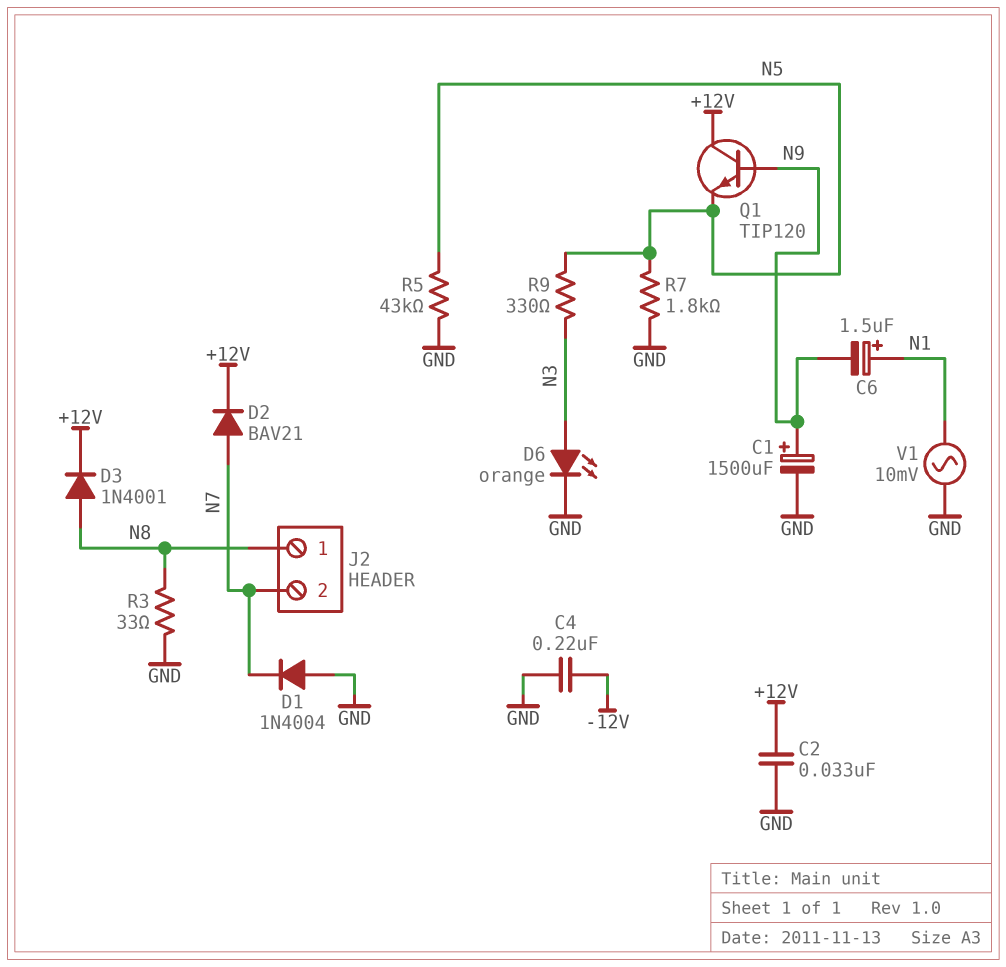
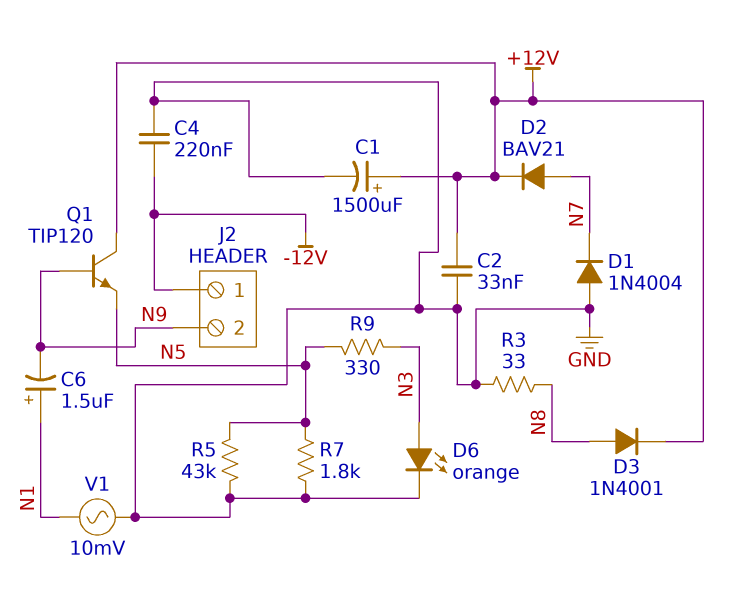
C1: 1500uF (plus N9, minus GND) -> 1500uF (plus +12V, minus GND)
J2 pin 1: N8 -> -12V
J2 pin 2: N7 -> N9

